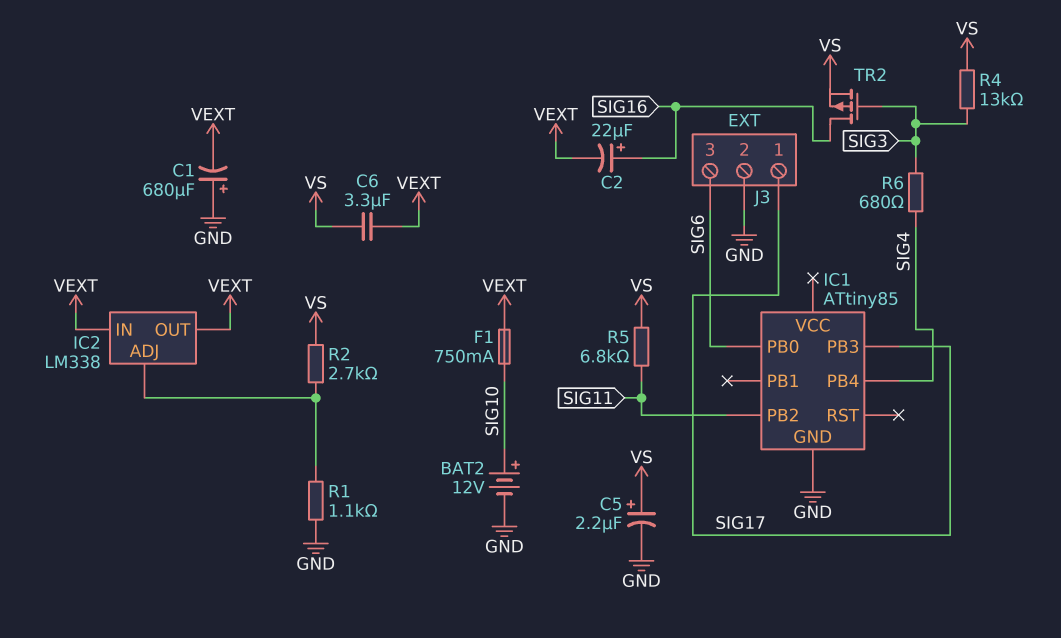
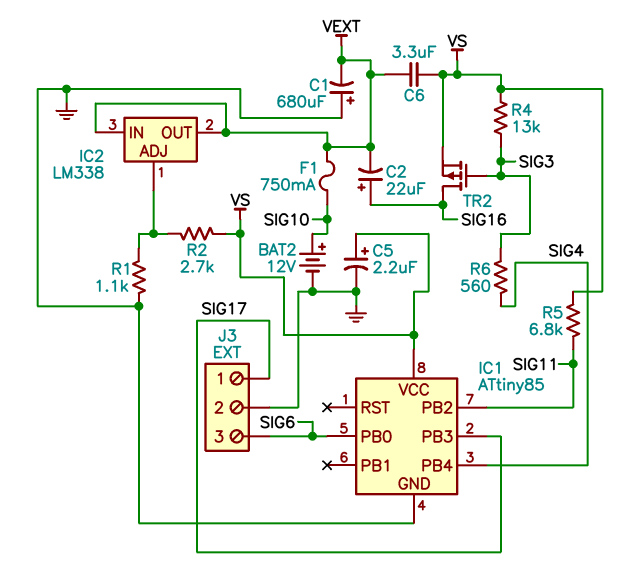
IC1 pin VCC: none -> VS
R6: 680 (SIG3, SIG4) -> 560 (SIG3, SIG4)

